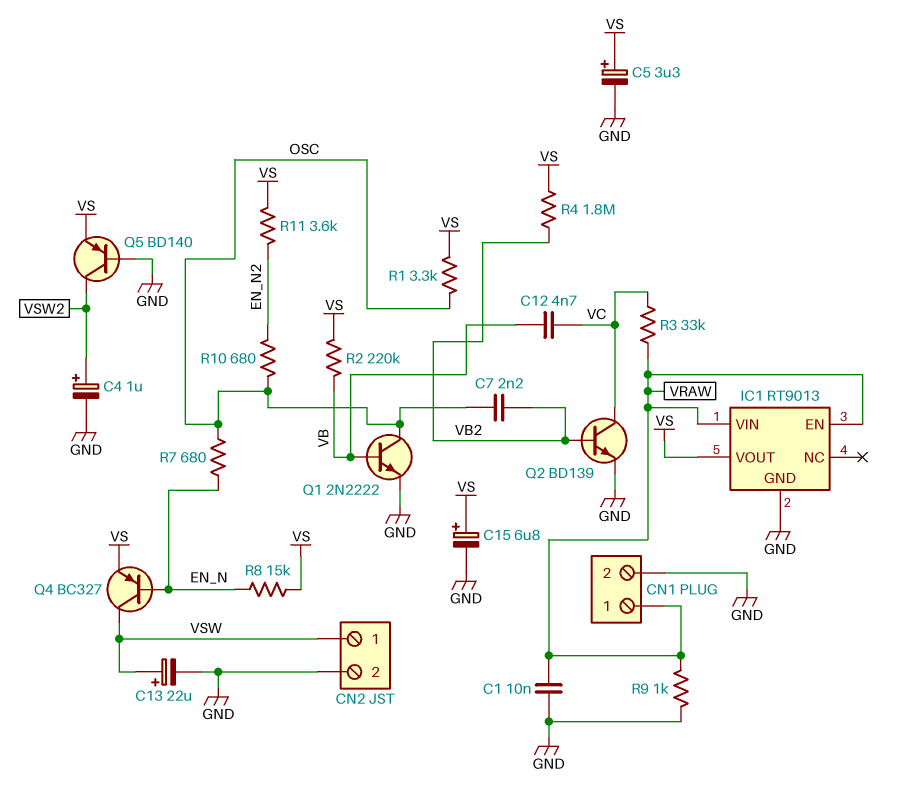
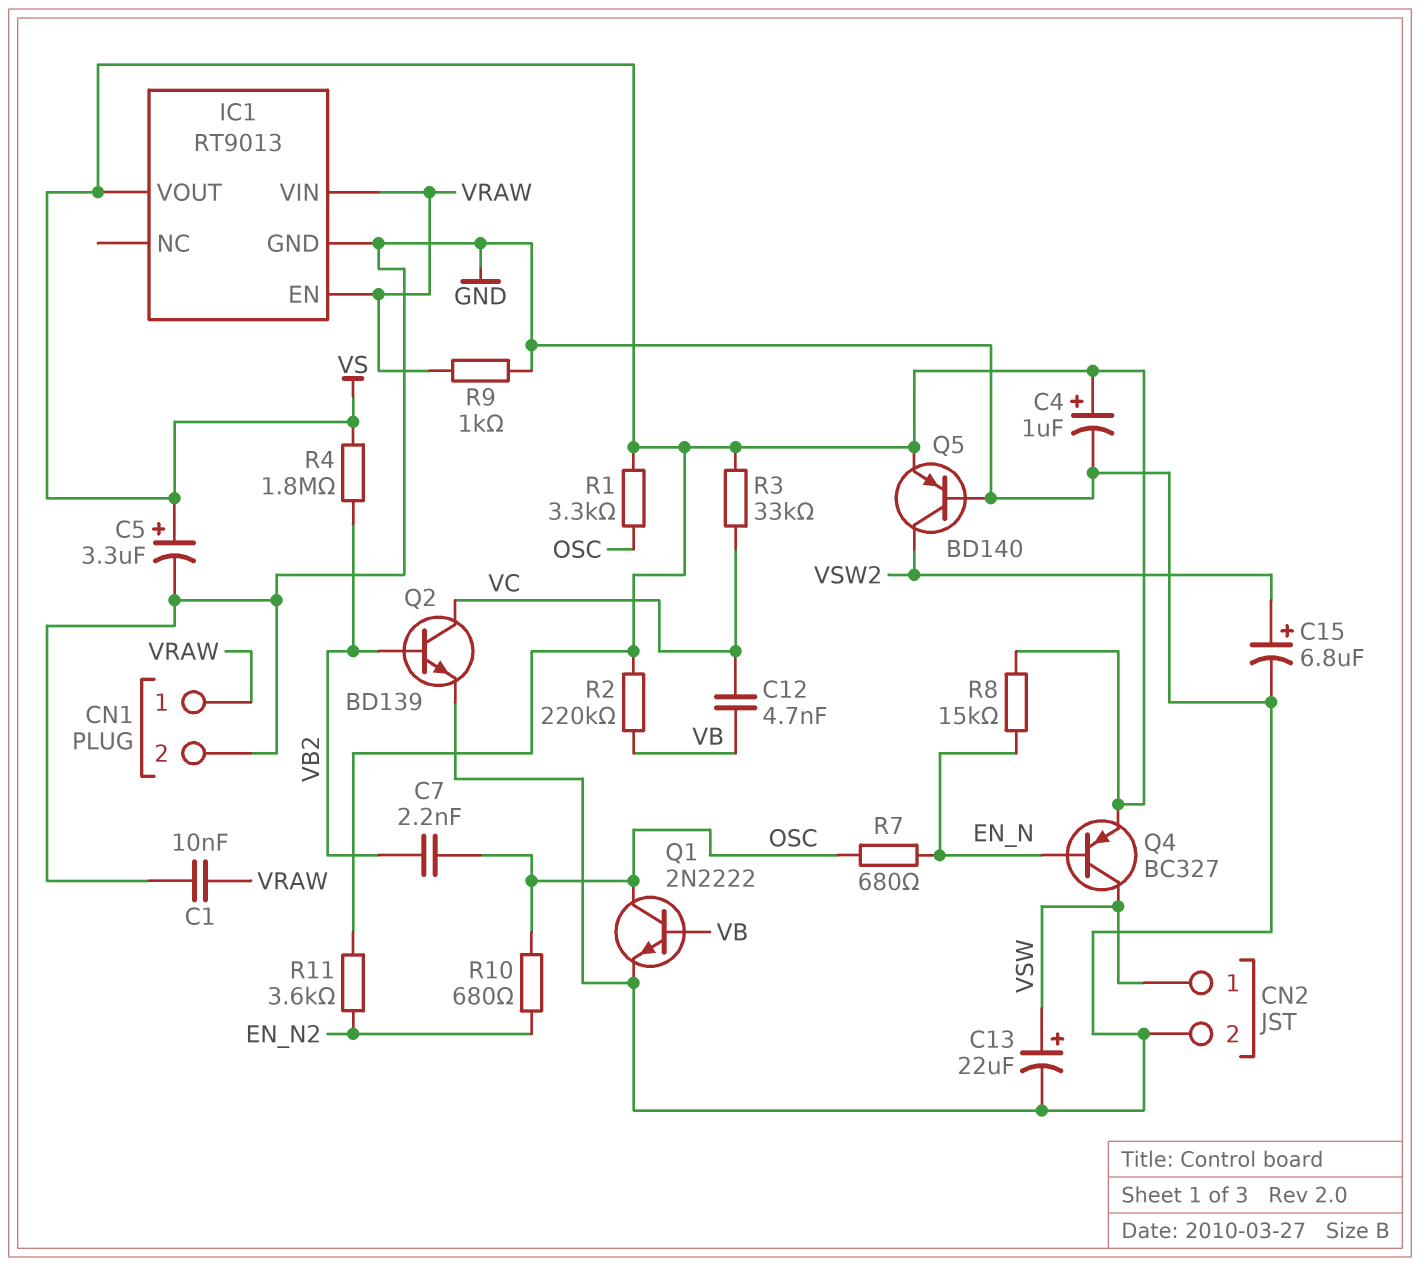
C4: 1uF (plus VSW2, minus GND) -> 1uF (plus VS, minus GND)
C15: 6.8uF (plus VS, minus GND) -> 6.8uF (plus VSW2, minus GND)
R3: 33k (VC, VRAW) -> 33k (VC, VS)

